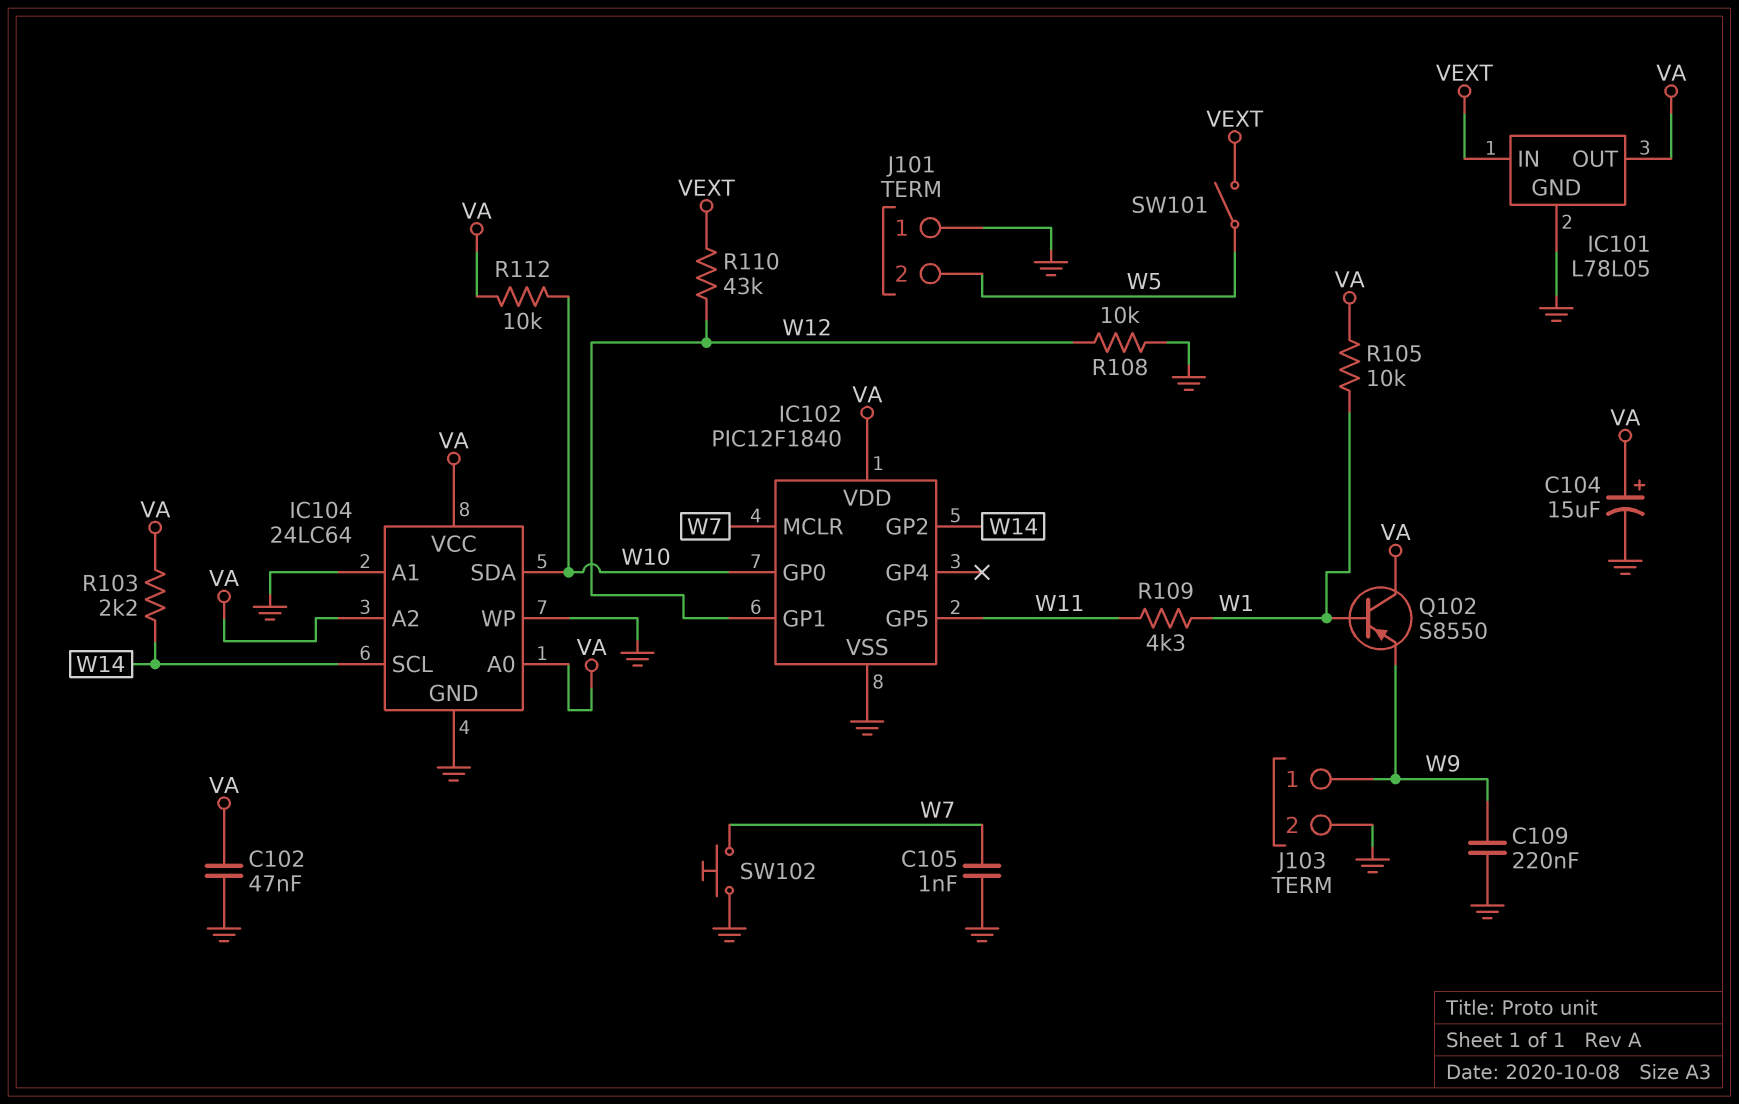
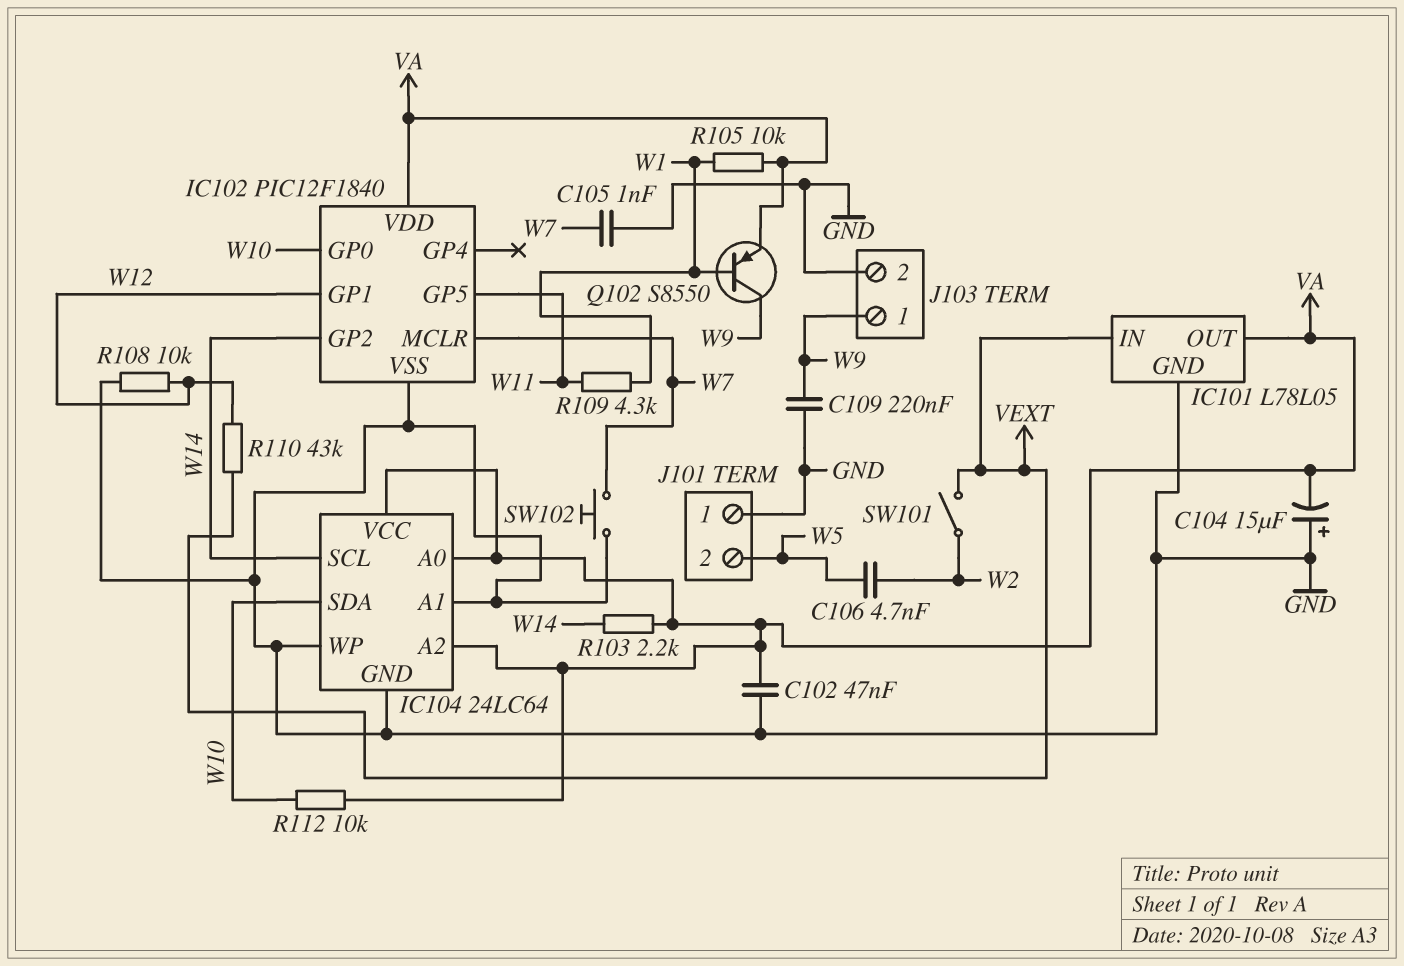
C104: 15uF (plus VA, minus GND) -> 15uF (plus GND, minus VA)
C106: none -> 4.7nF (W2, W5)
Q102: PNP S8550 (B W1, C VA, E W9) -> PNP S8550 (B W1, C W9, E VA)
SW101: switch (VEXT, W5) -> switch (VEXT, W2)

